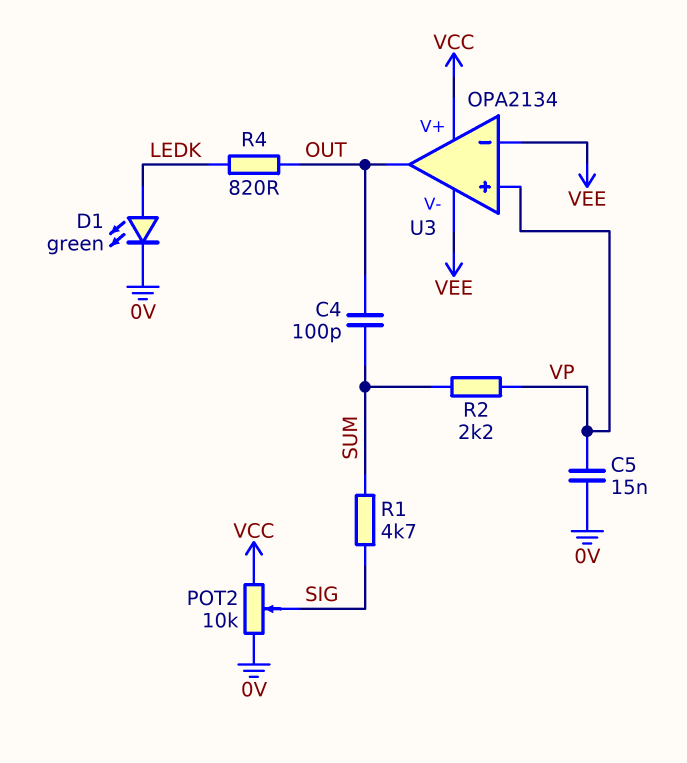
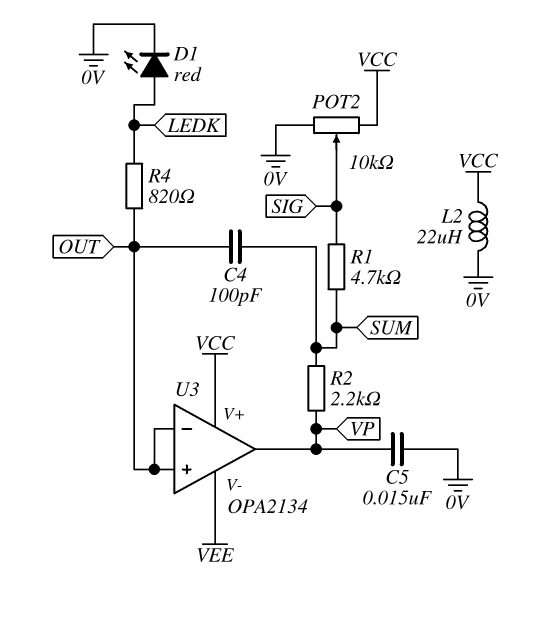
D1: LED green (A LEDK, K 0V) -> LED red (A LEDK, K 0V)
L2: none -> 22uH (0V, VCC)
U3 pin in+: VP -> OUT
U3 pin in-: VEE -> OUT
U3 pin out: OUT -> VP

